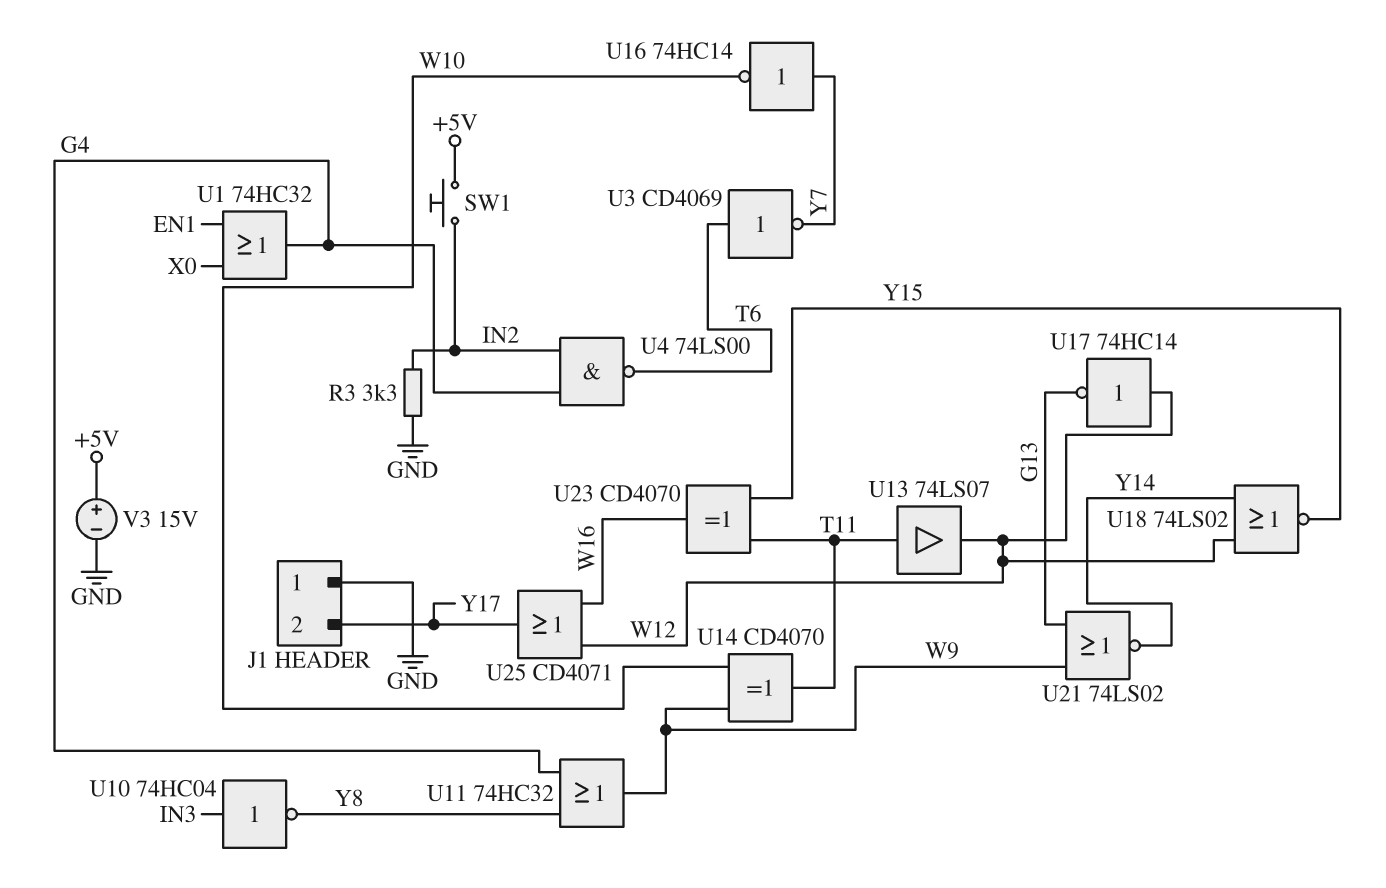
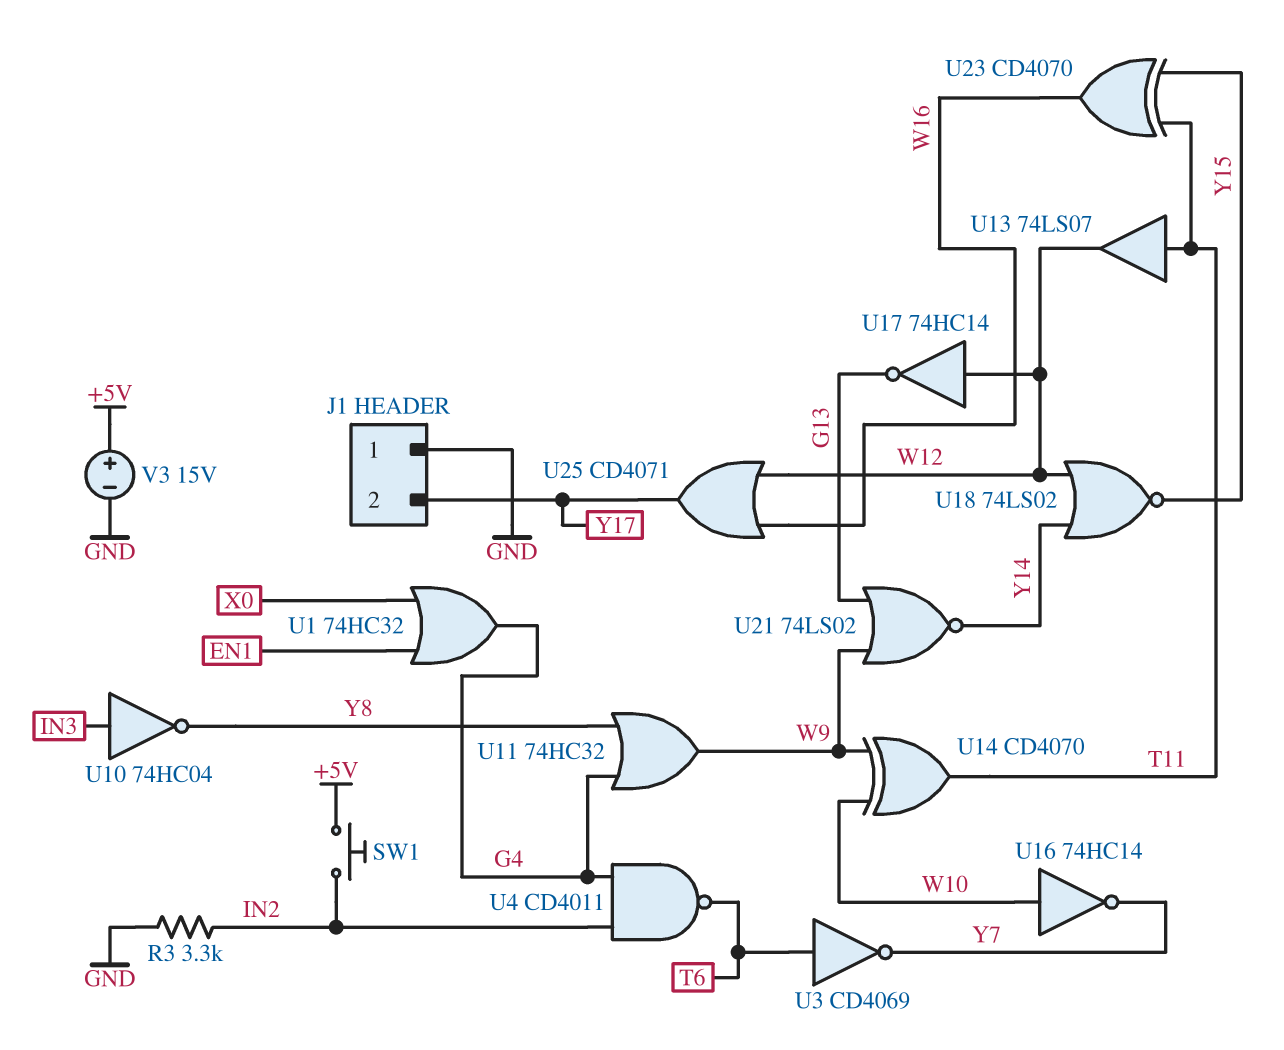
U4: NAND 74LS00 (in G4, in IN2, out T6) -> NAND CD4011 (in G4, in IN2, out T6)
U16: NOT 74HC14 (in Y7, out W10) -> NOT 74HC14 (in W10, out Y7)

